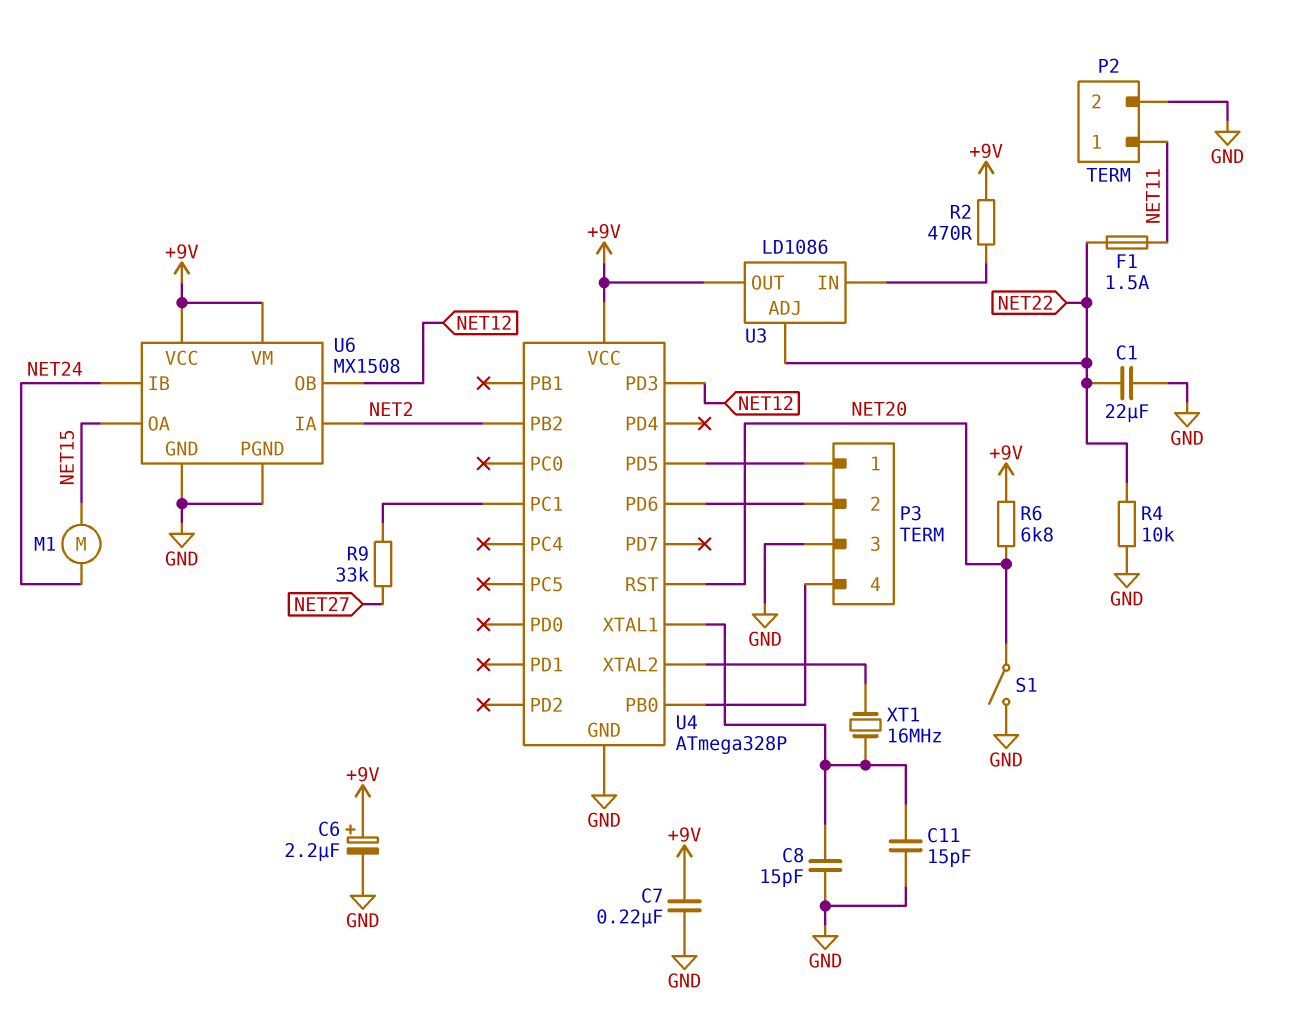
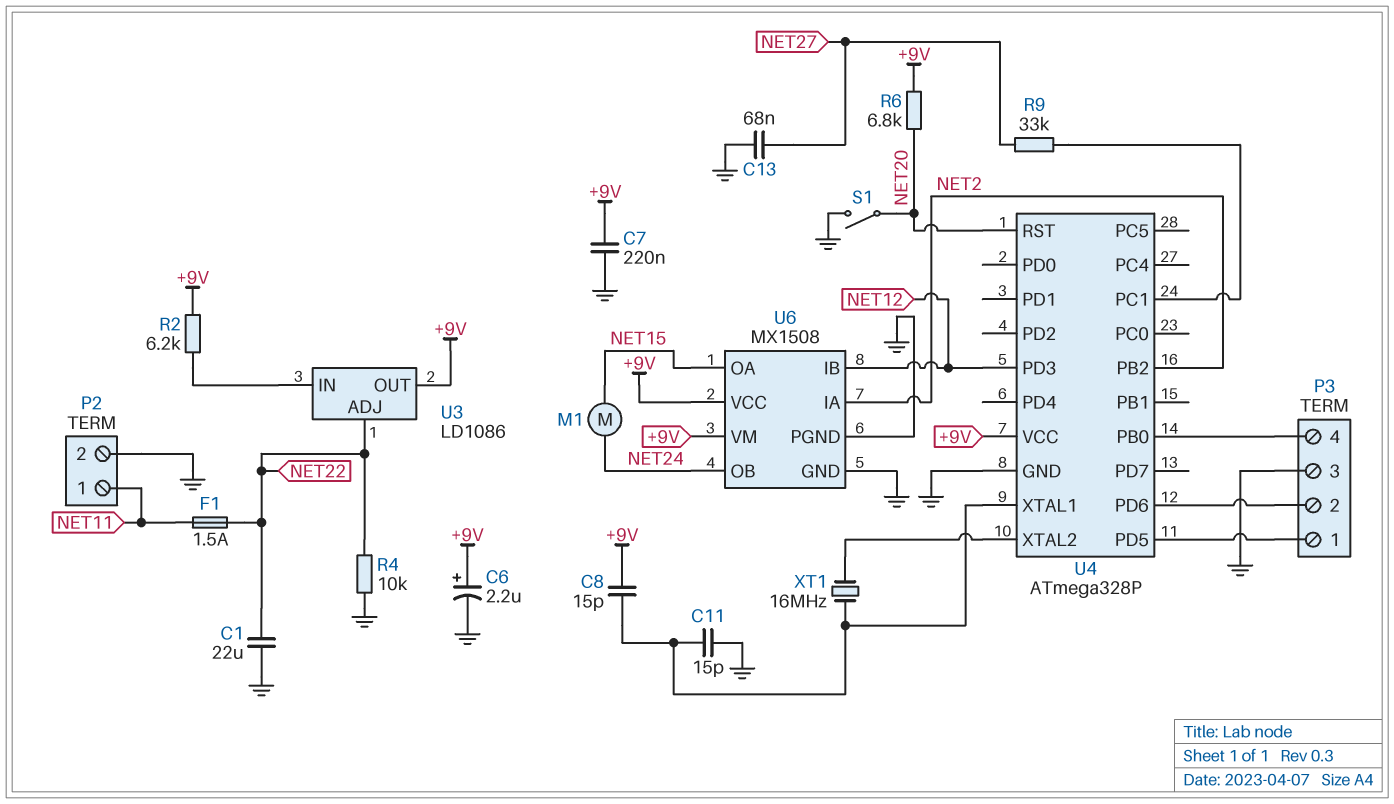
C8: 15pF (GND, U4/XTAL1) -> 15pF (+9V, U4/XTAL1)
C13: none -> 68nF (GND, NET27)
R2: 470 (+9V, U3/IN) -> 6.2k (+9V, U3/IN)
U6 pin IB: NET24 -> NET12
U6 pin OB: NET12 -> NET24

